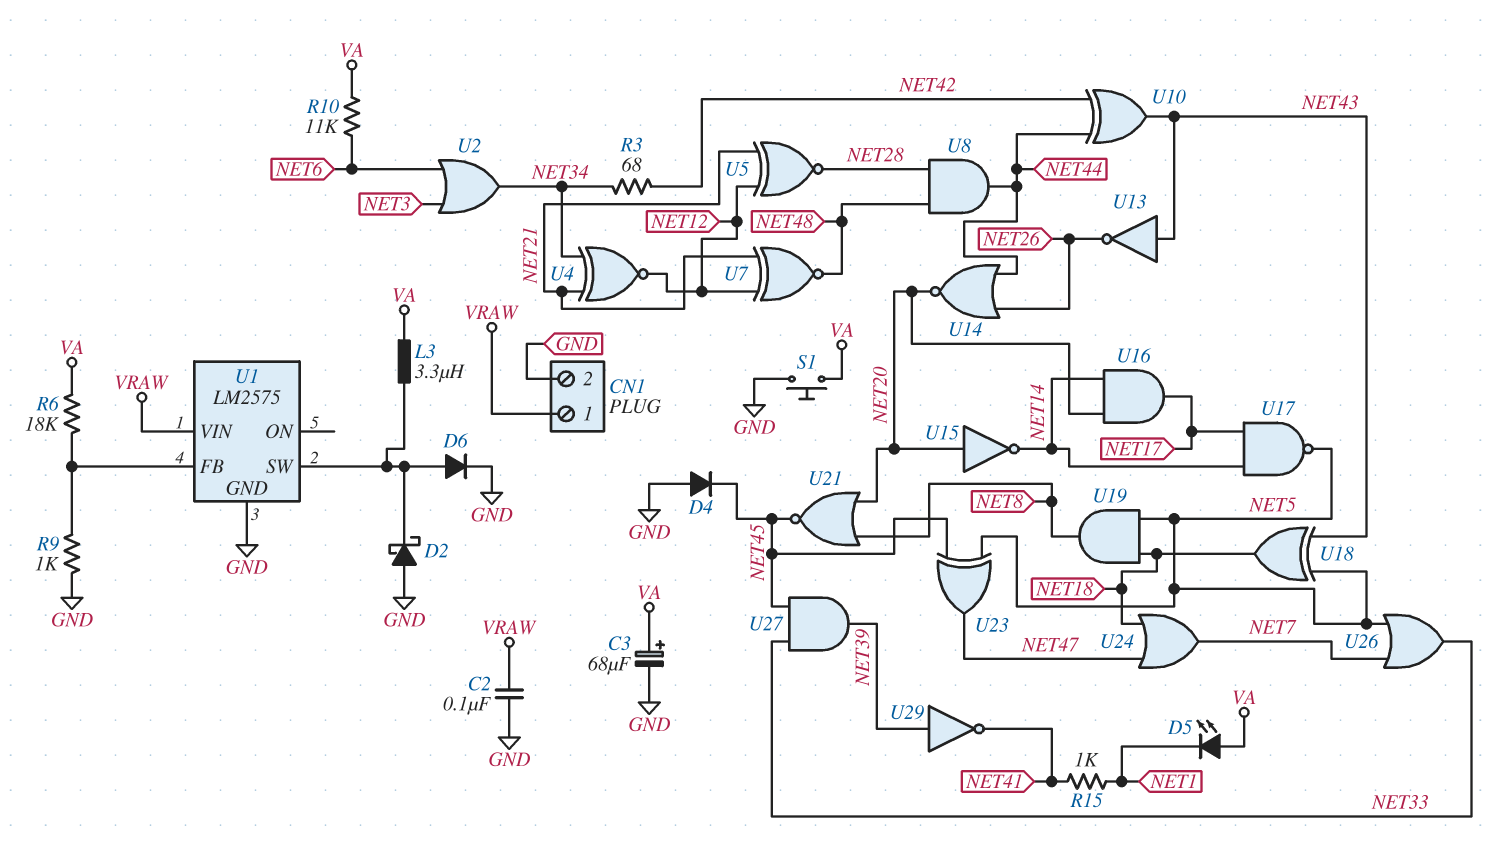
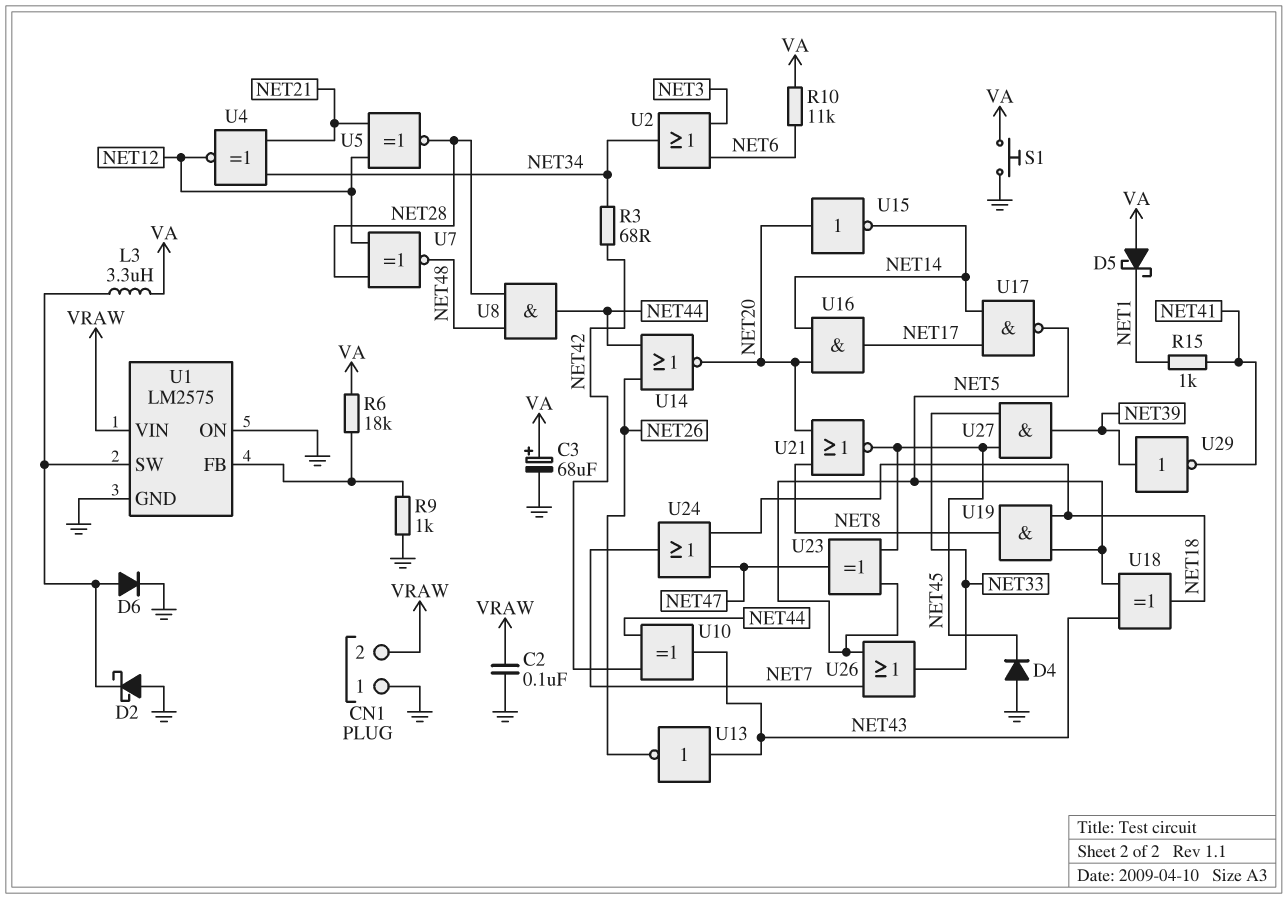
CN1 pin 1: VRAW -> GND
CN1 pin 2: GND -> VRAW
D5: LED (A VA, K NET1) -> schottky (A VA, K NET1)
U1 pin ON: none -> GND
U7: XNOR (in NET12, in NET21, out NET48) -> XNOR (in NET12, in NET28, out NET48)

